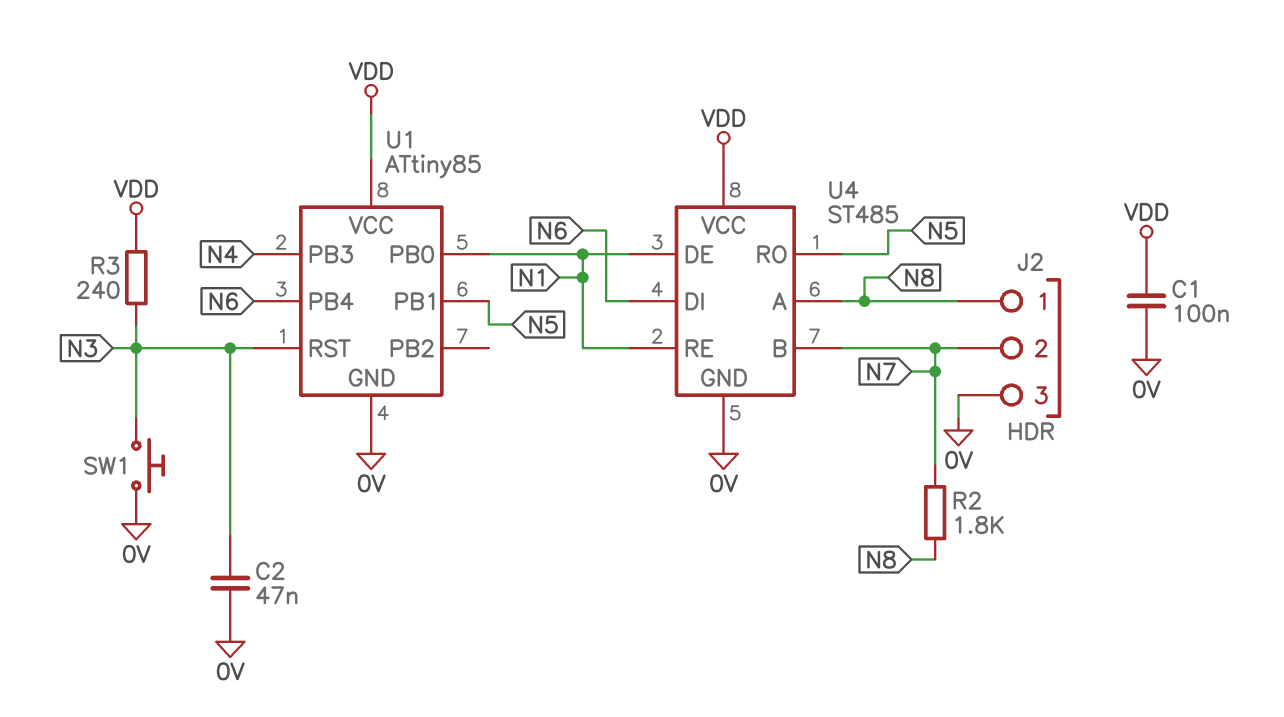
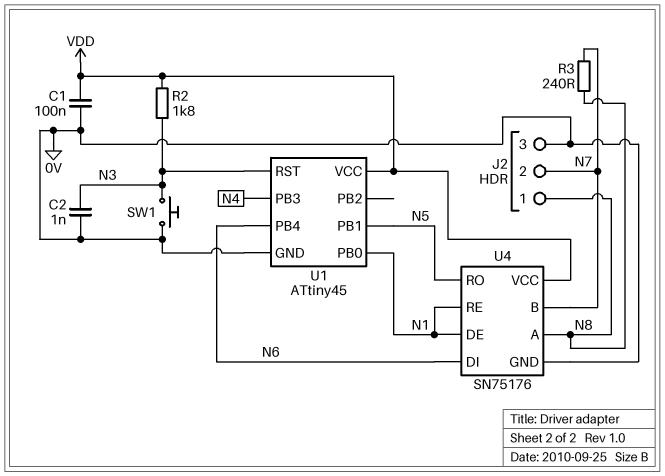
C2: 47nF (0V, N3) -> 1nF (0V, N3)
R2: 1.8k (N7, N8) -> 1.8k (N3, VDD)
R3: 240 (N3, VDD) -> 240 (N7, N8)
U1: ATtiny85 -> ATtiny45
U4: ST485 -> SN75176

